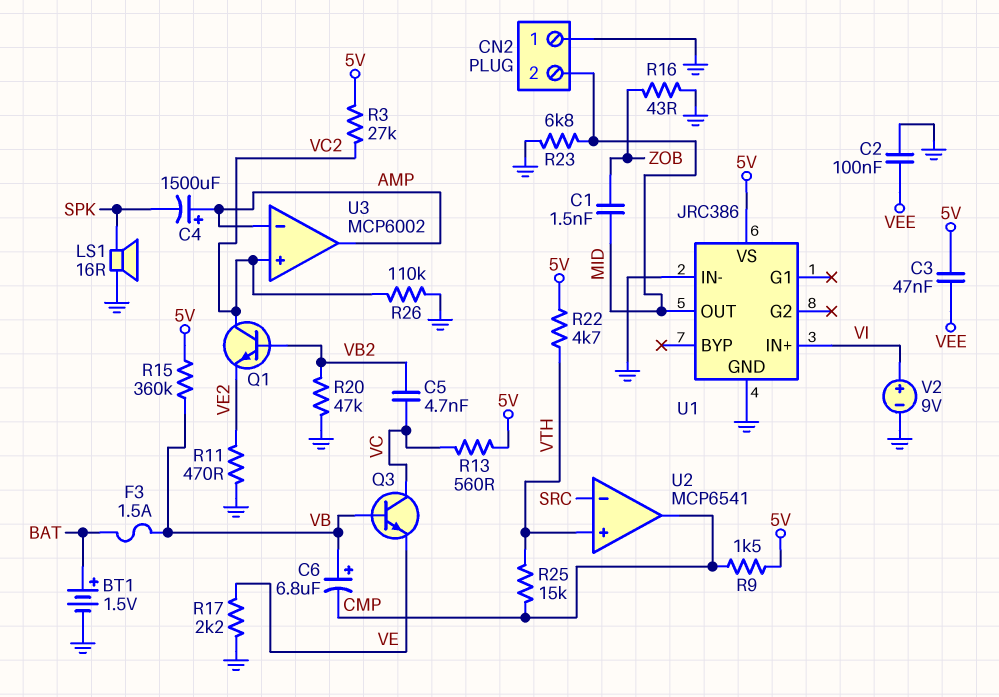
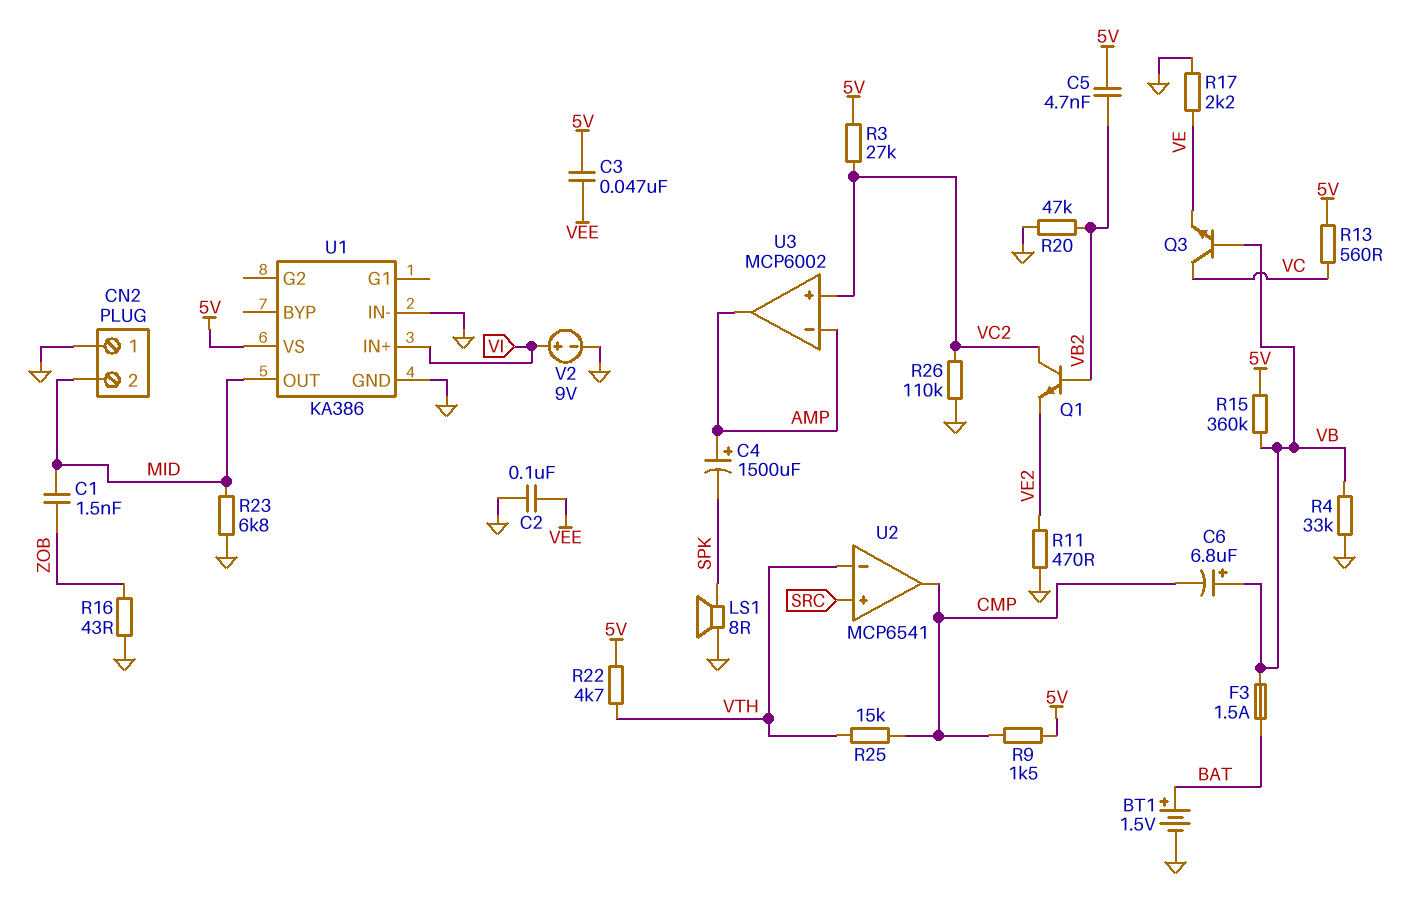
C5: 4.7nF (VB2, VC) -> 4.7nF (5V, VB2)
LS1: speaker 16R (GND, SPK) -> speaker 8R (GND, SPK)
R4: none -> 33k (GND, VB)
U1: JRC386 -> KA386
U2 pin in+: VTH -> SRC
U2 pin in-: SRC -> VTH

